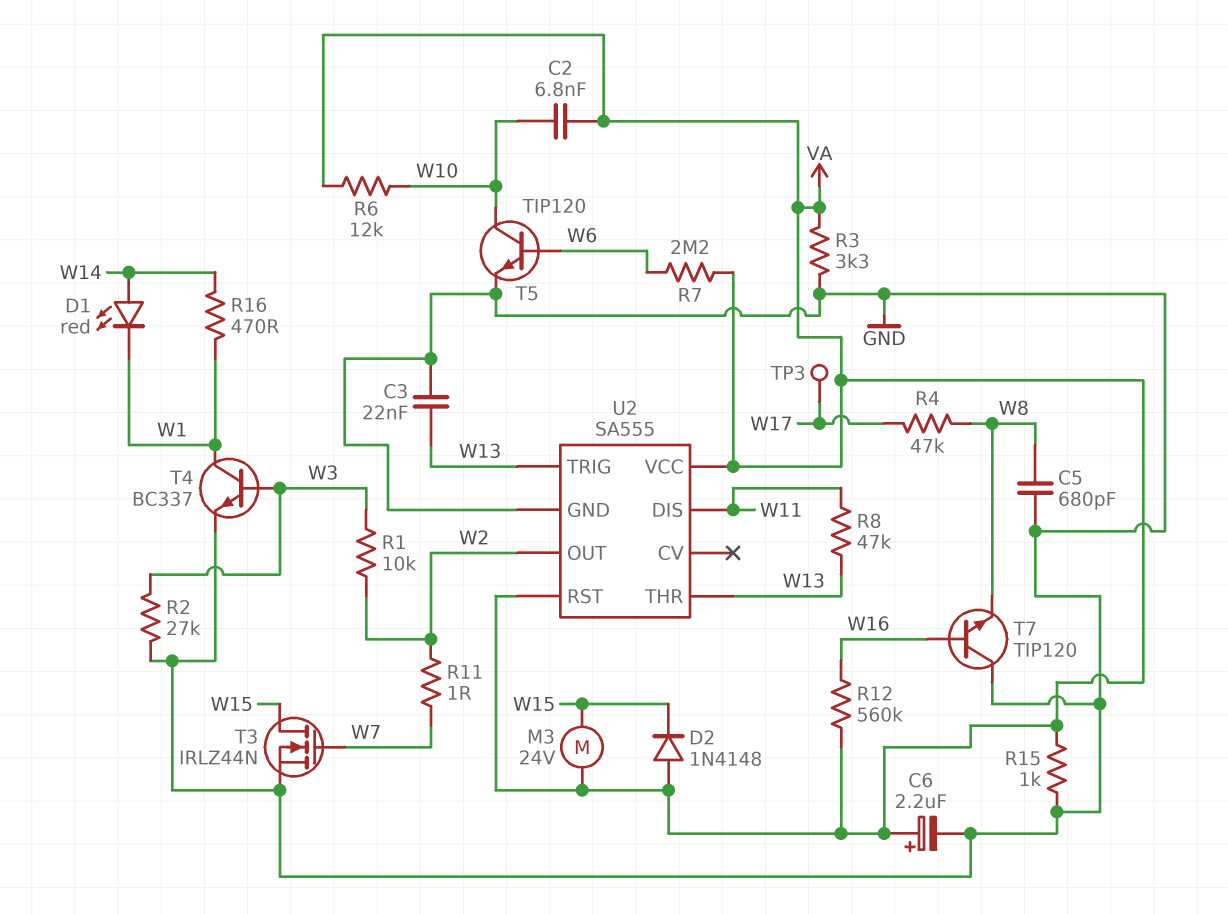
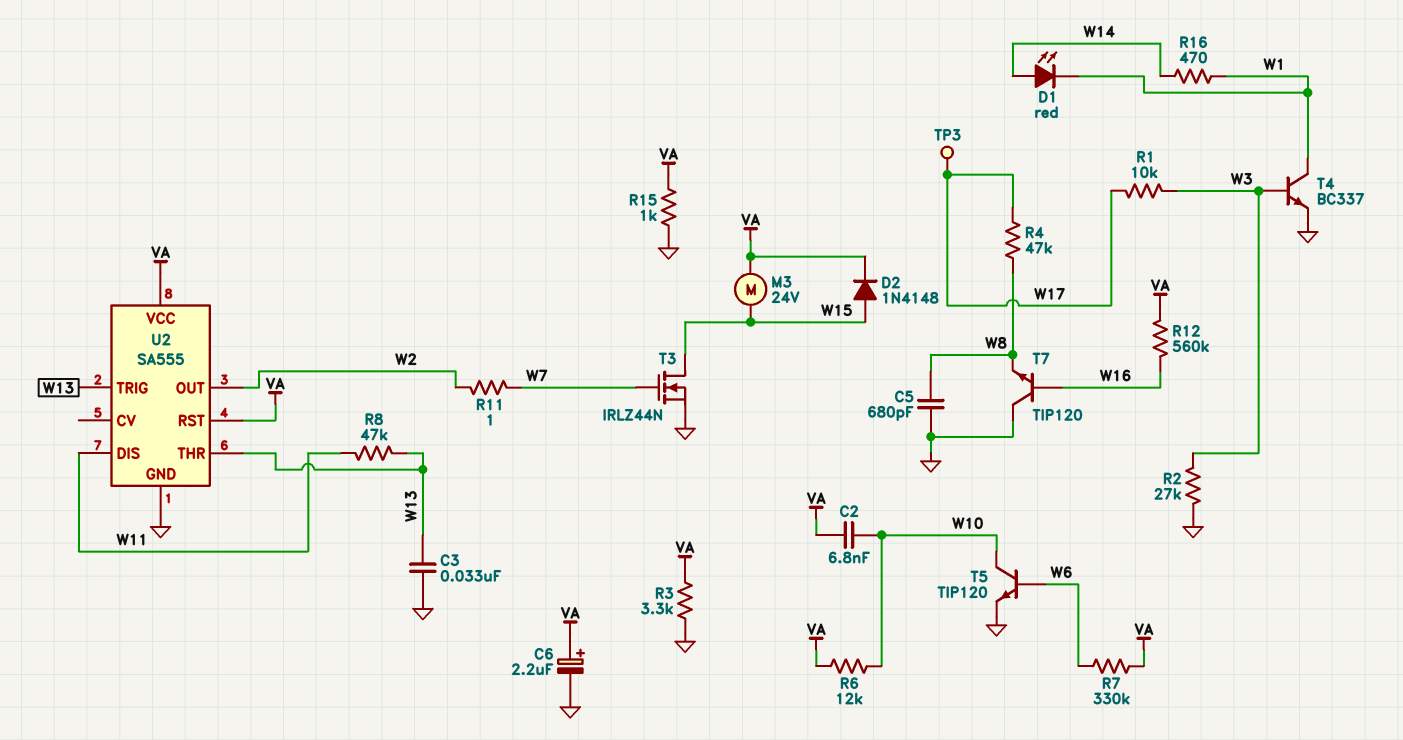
C3: 22nF (GND, W13) -> 33nF (GND, W13)
D2: diode 1N4148 (A VA, K W15) -> diode 1N4148 (A W15, K VA)
R1: 10k (W2, W3) -> 10k (W3, W17)
R7: 2.2M (VA, W6) -> 330k (VA, W6)

